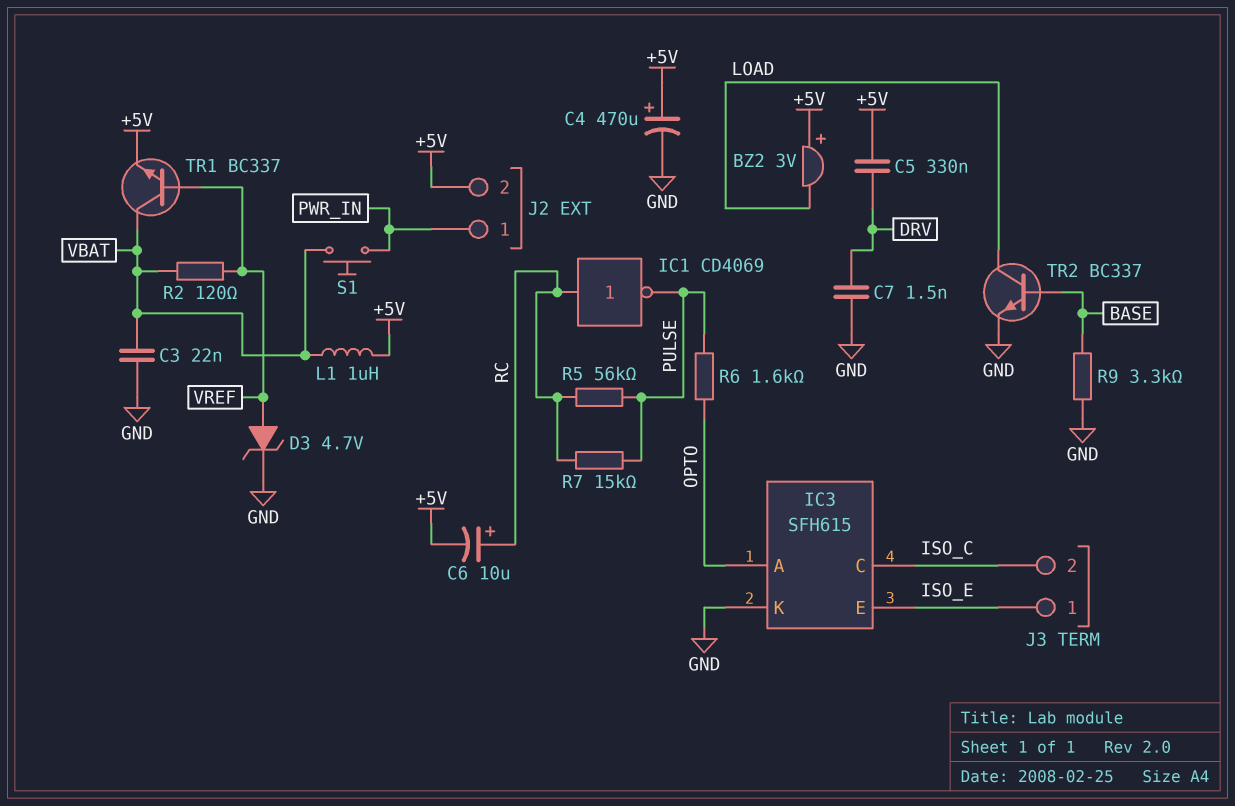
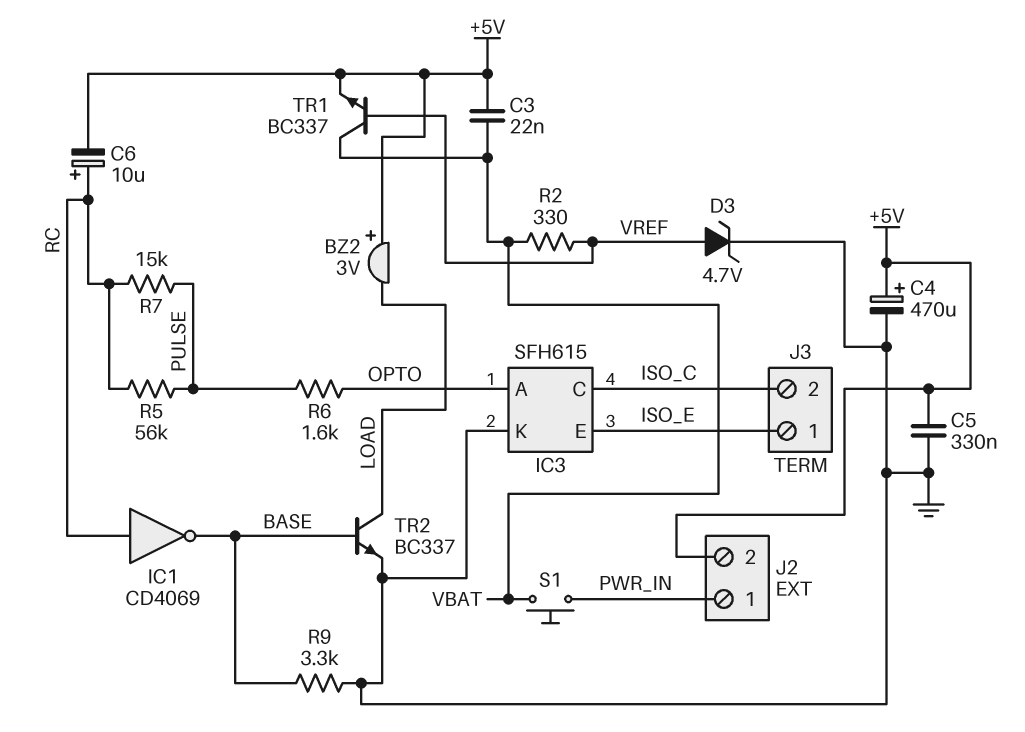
C3: 22nF (GND, VBAT) -> 22nF (+5V, VBAT)
C5: 330nF (+5V, DRV) -> 330nF (+5V, GND)
C7: 1.5nF (DRV, GND) -> none
IC1: NOT CD4069 (in RC, out PULSE) -> NOT CD4069 (in RC, out BASE)
L1: 1uH (+5V, VBAT) -> none
R2: 120 (VBAT, VREF) -> 330 (VBAT, VREF)

